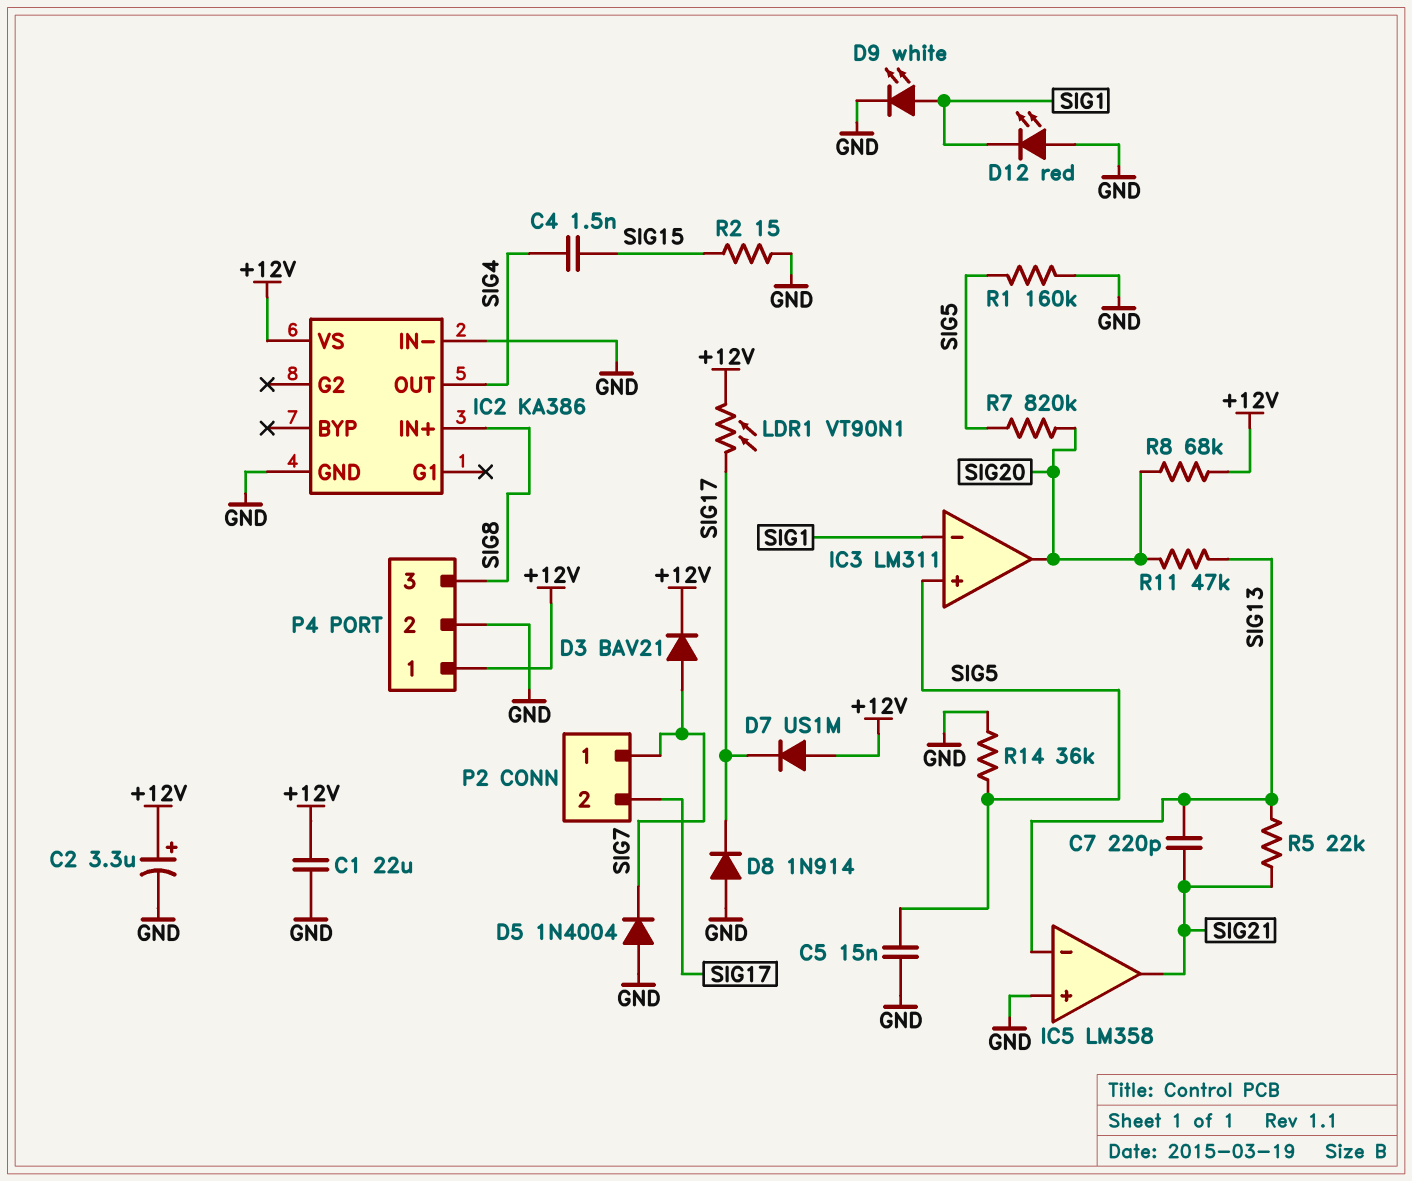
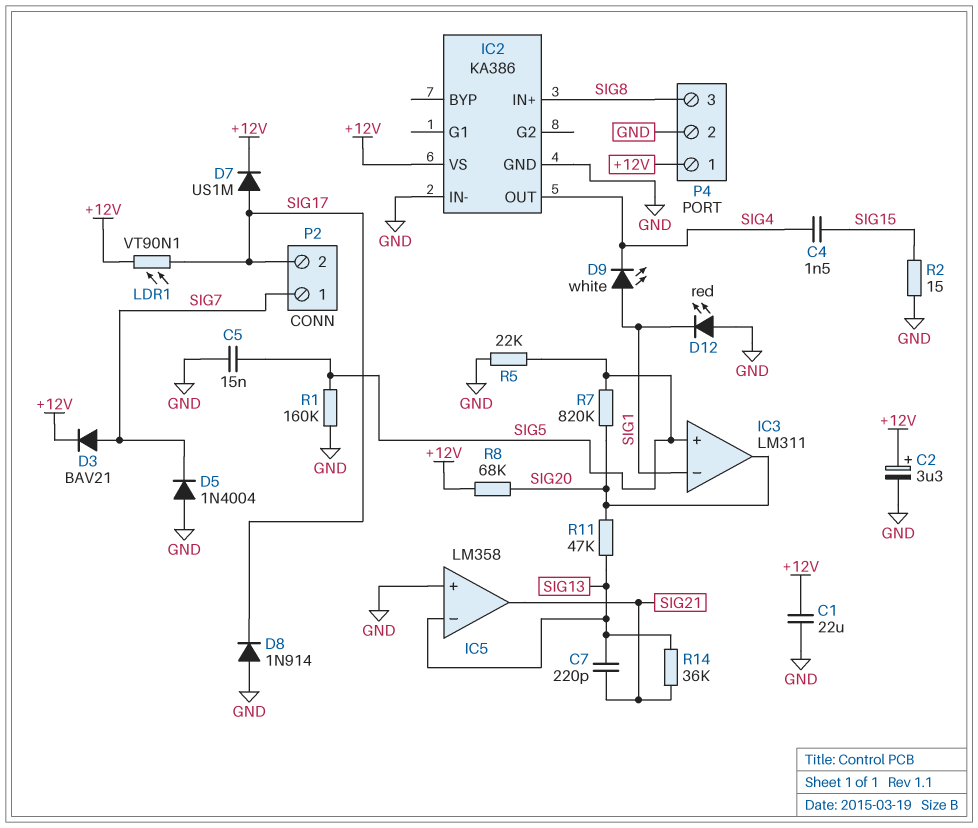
D7: diode US1M (A +12V, K SIG17) -> diode US1M (A SIG17, K +12V)
D9: LED white (A SIG1, K GND) -> LED white (A SIG1, K SIG4)
R5: 22k (SIG13, SIG21) -> 22k (GND, SIG5)
R14: 36k (GND, SIG5) -> 36k (SIG13, SIG21)

